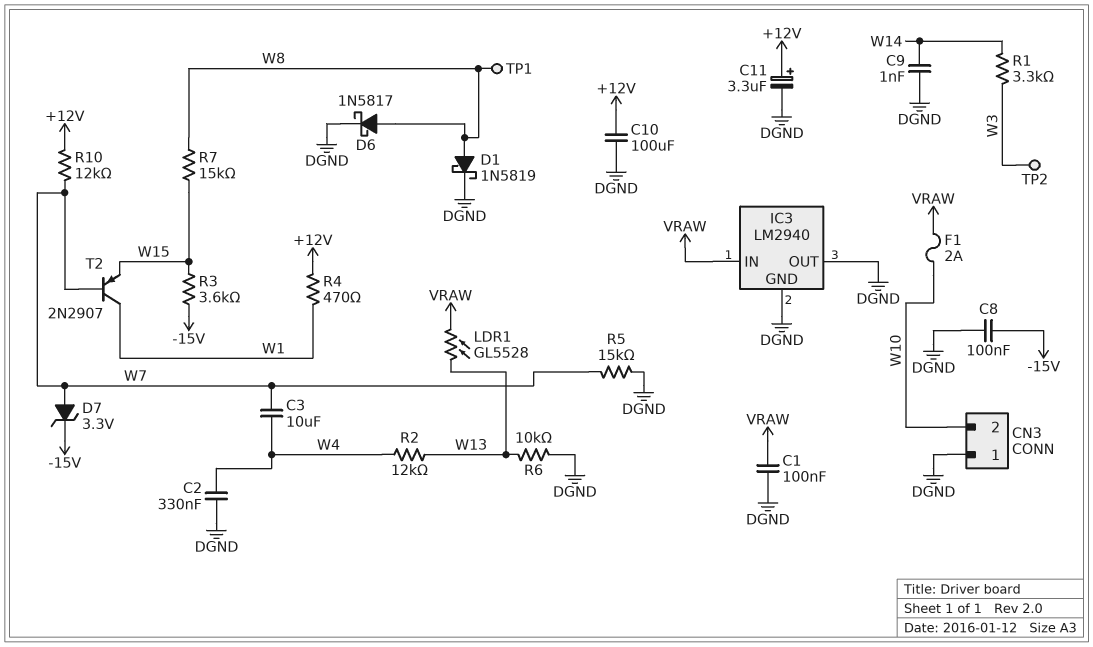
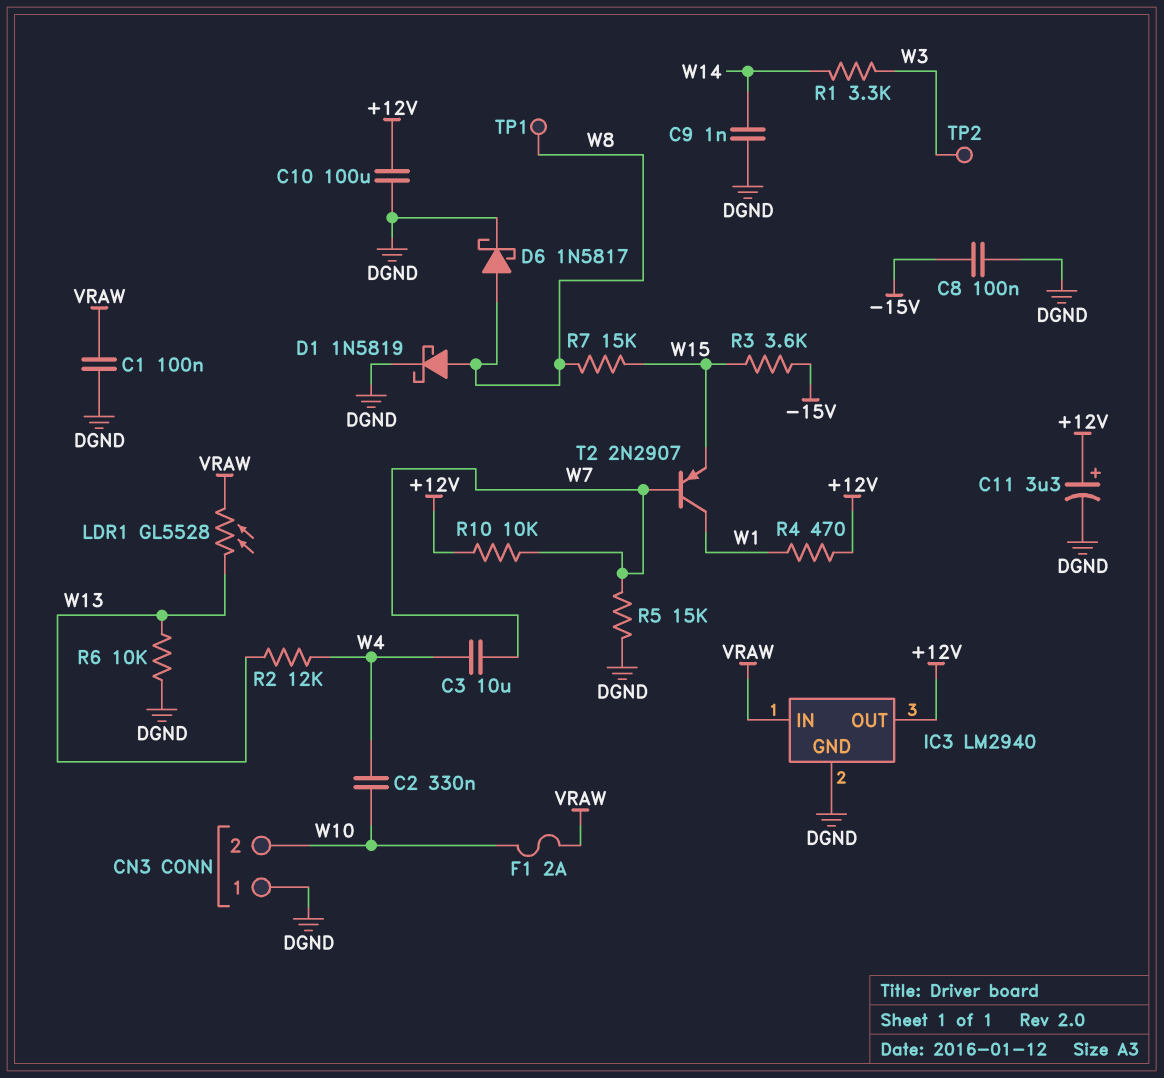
C2: 330nF (DGND, W4) -> 330nF (W4, W10)
D7: zener 3.3V (A W7, K -15V) -> none
IC3 pin OUT: DGND -> +12V
R10: 12k (+12V, W7) -> 10k (+12V, W7)

